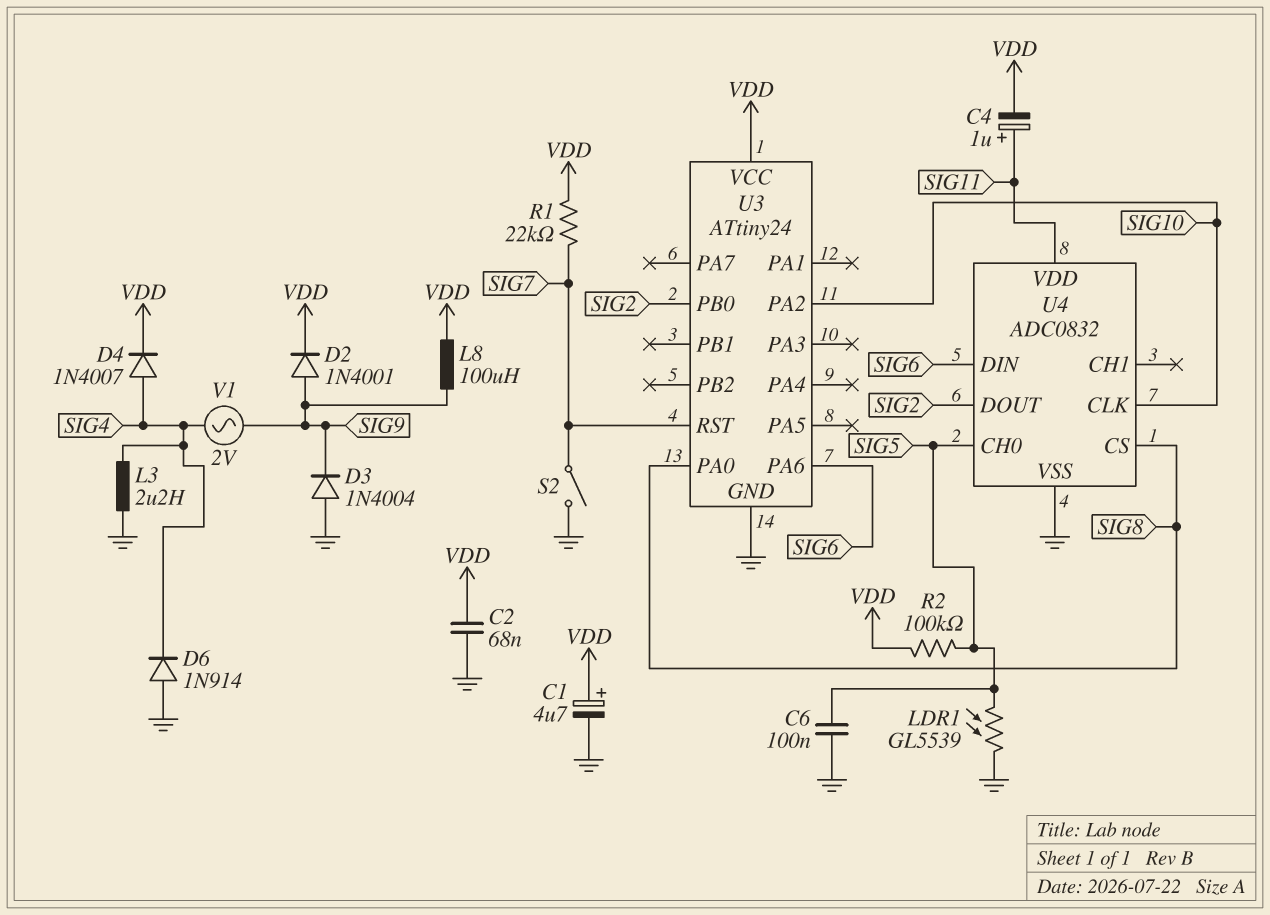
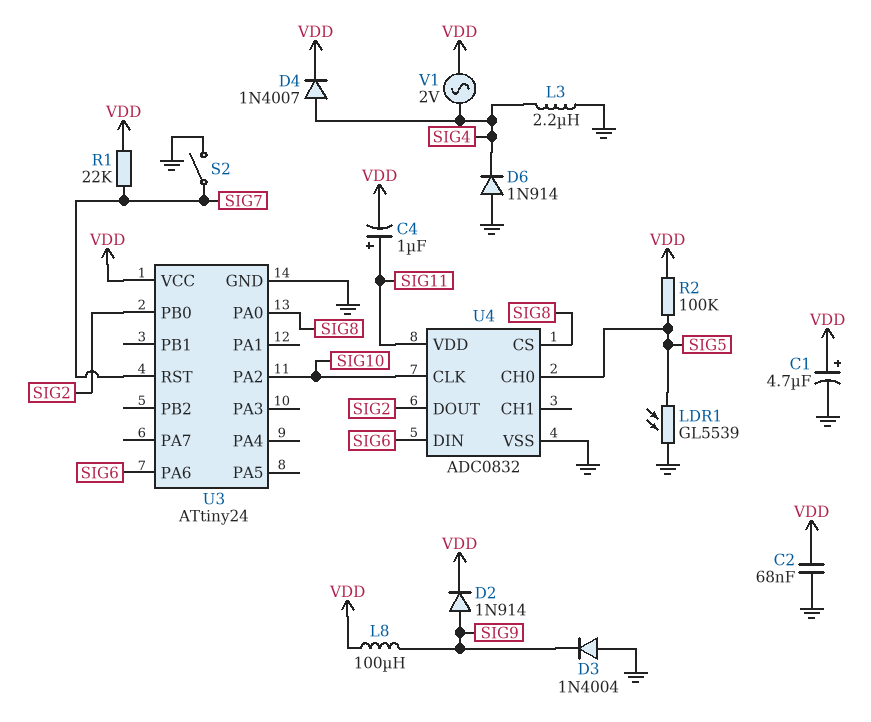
C6: 100nF (GND, SIG5) -> none
D2: diode 1N4001 (A SIG9, K VDD) -> diode 1N914 (A SIG9, K VDD)
V1: AC 2V (SIG4, SIG9) -> AC 2V (SIG4, VDD)

